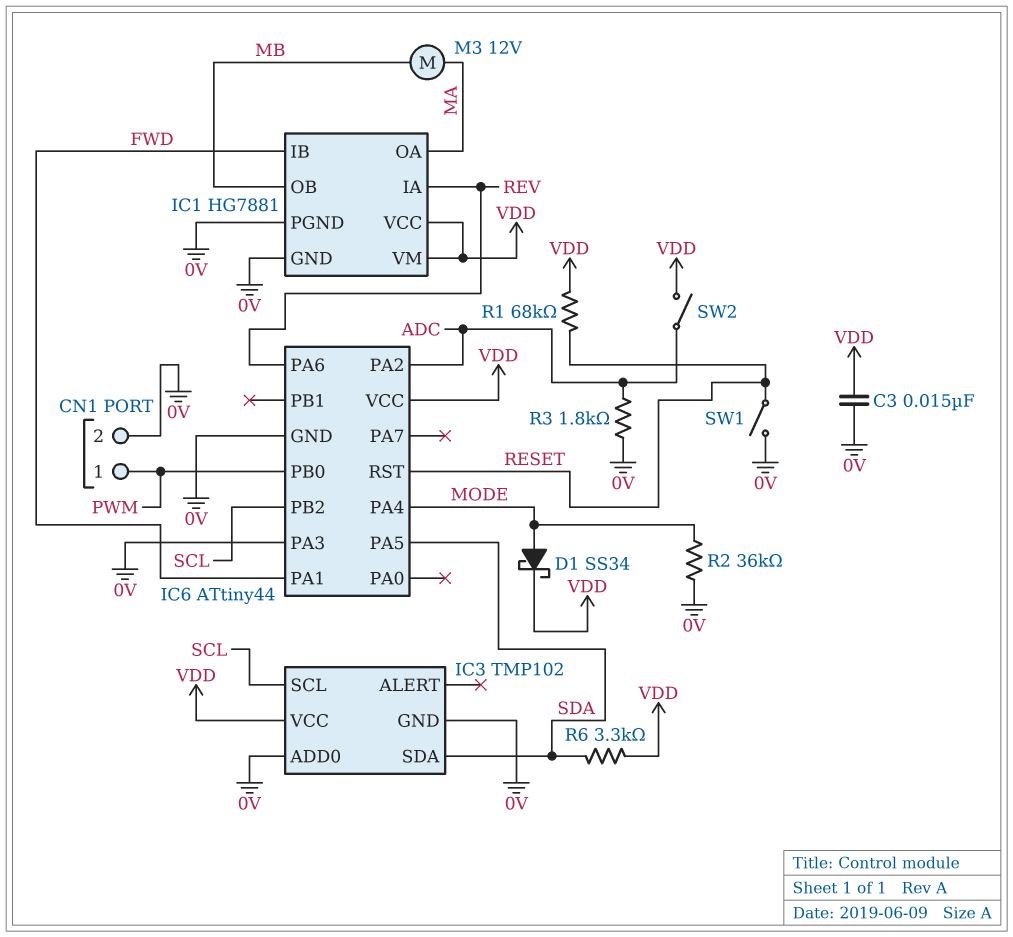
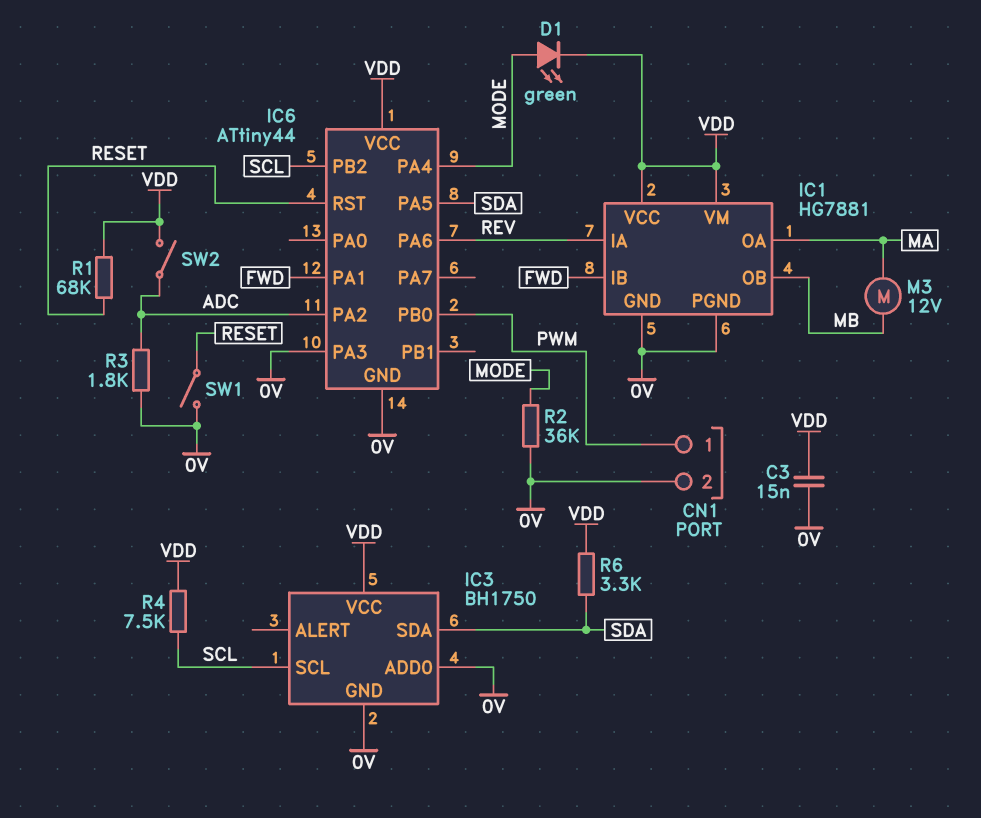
D1: schottky SS34 (A MODE, K VDD) -> LED green (A MODE, K VDD)
IC3: TMP102 -> BH1750
R4: none -> 7.5k (SCL, VDD)

